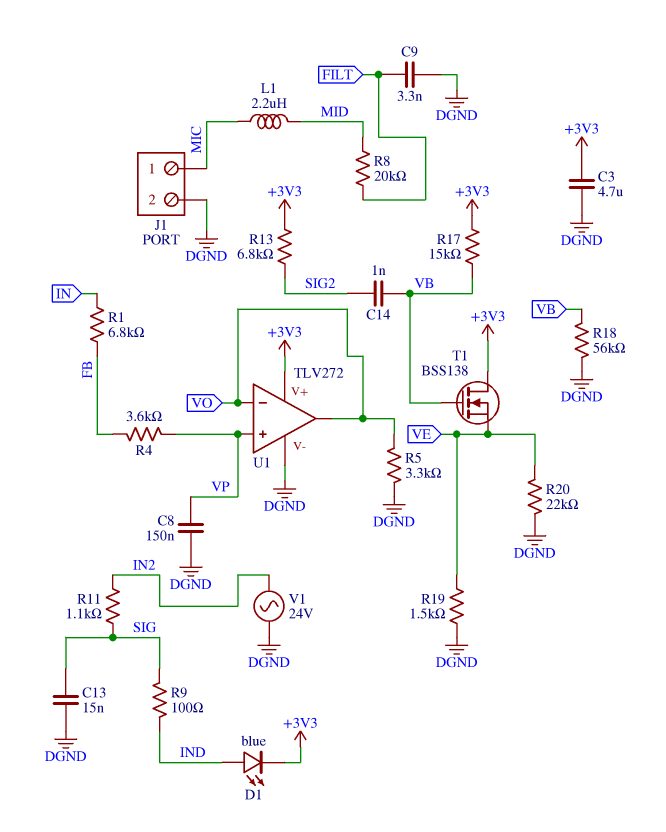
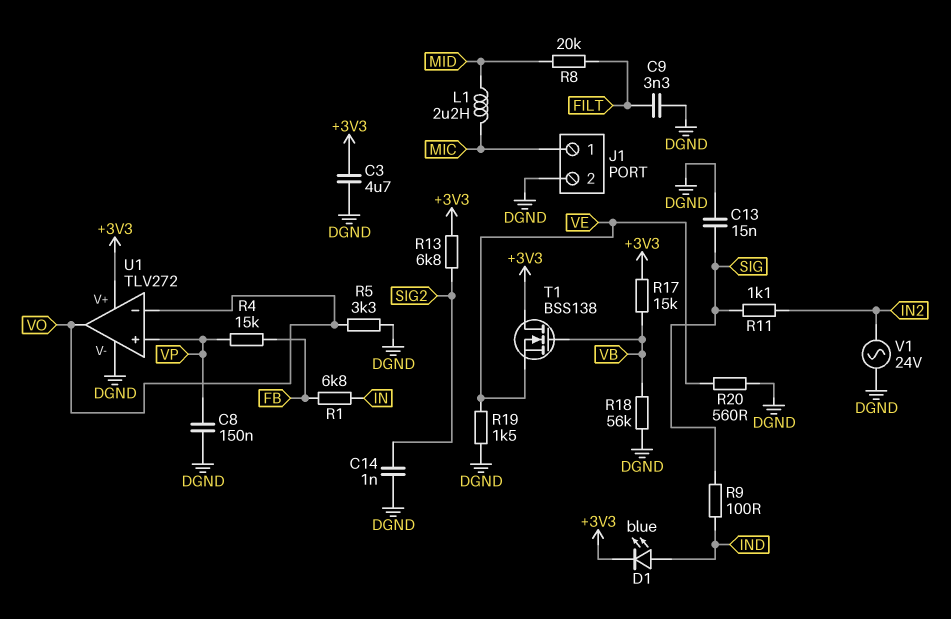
C14: 1nF (SIG2, VB) -> 1nF (DGND, SIG2)
R4: 3.6k (FB, VP) -> 15k (FB, VP)
R20: 22k (DGND, VE) -> 560 (DGND, VE)

